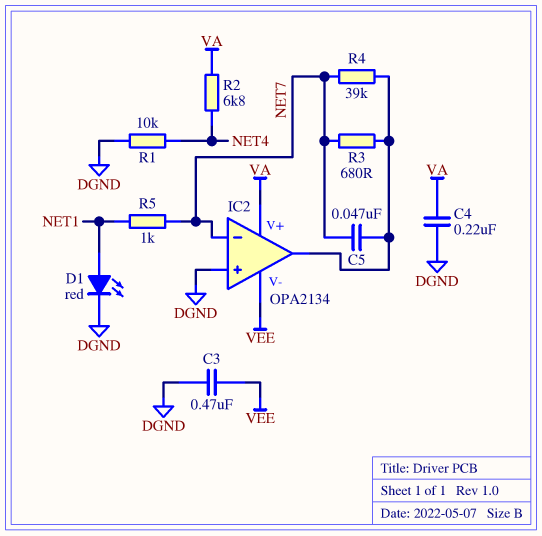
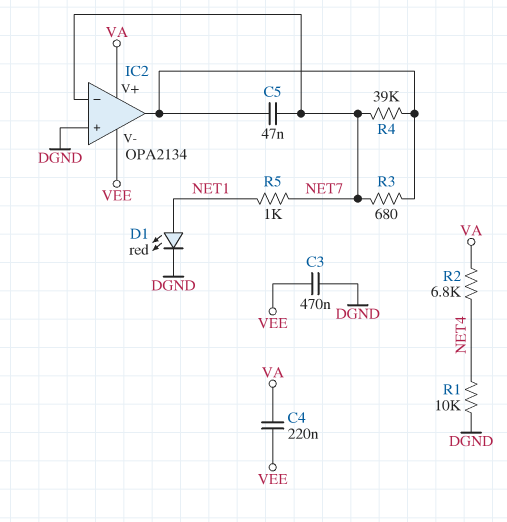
C4: 220nF (DGND, VA) -> 220nF (VA, VEE)

